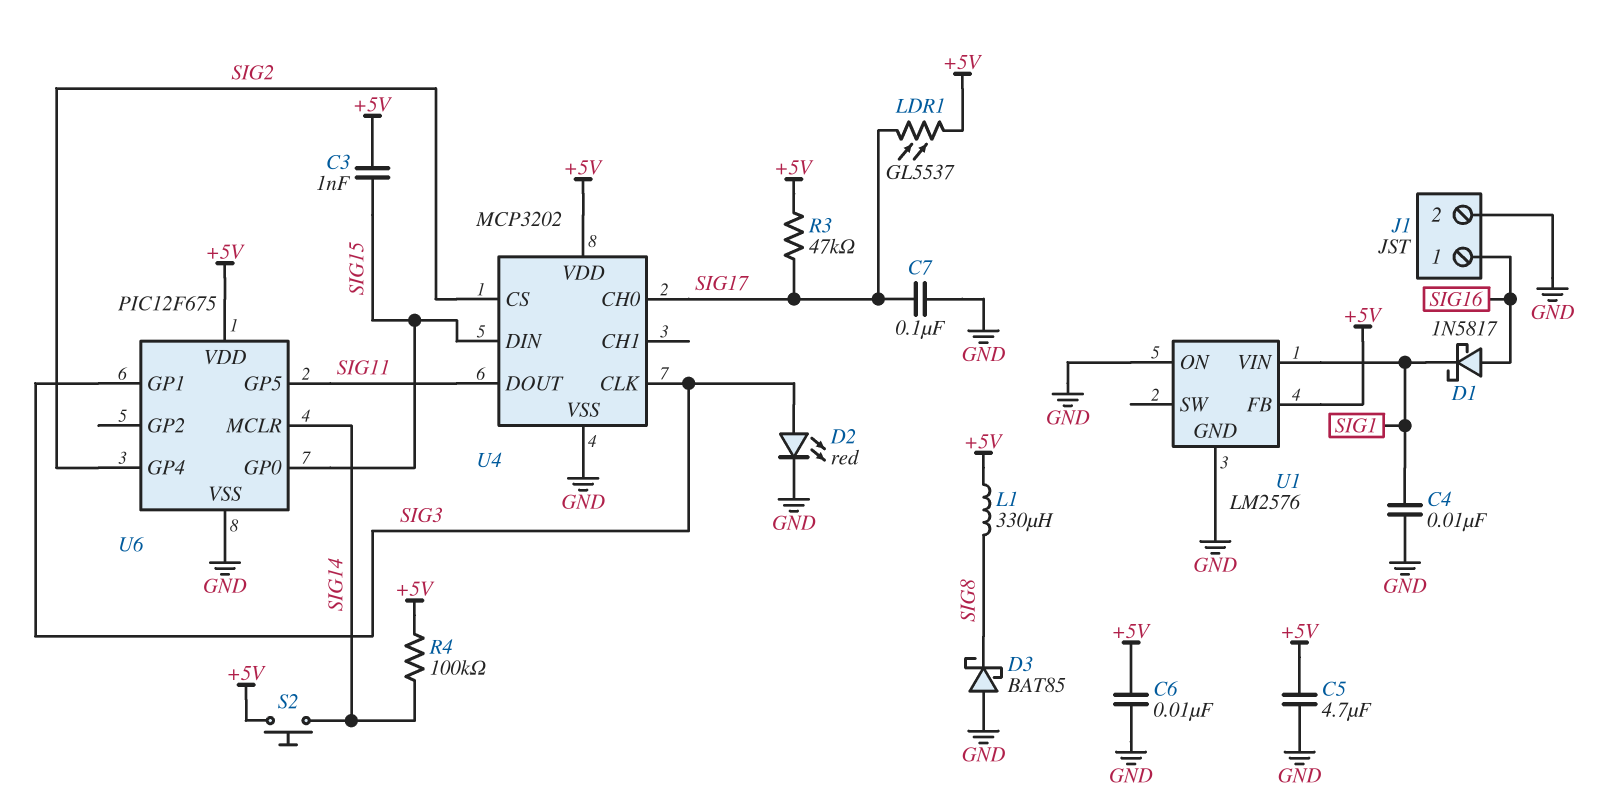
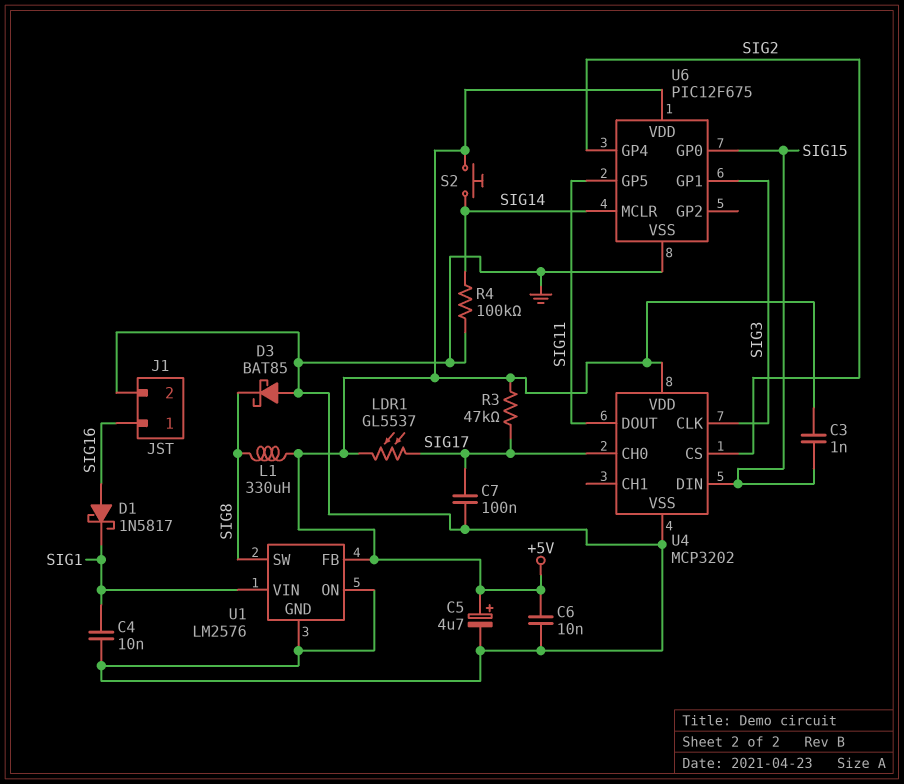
C5: 4.7uF (+5V, GND) -> 4.7uF (plus +5V, minus GND)
D2: LED red (A SIG3, K GND) -> none
R4: 100k (+5V, SIG14) -> 100k (GND, SIG14)
U1 pin SW: none -> SIG8

